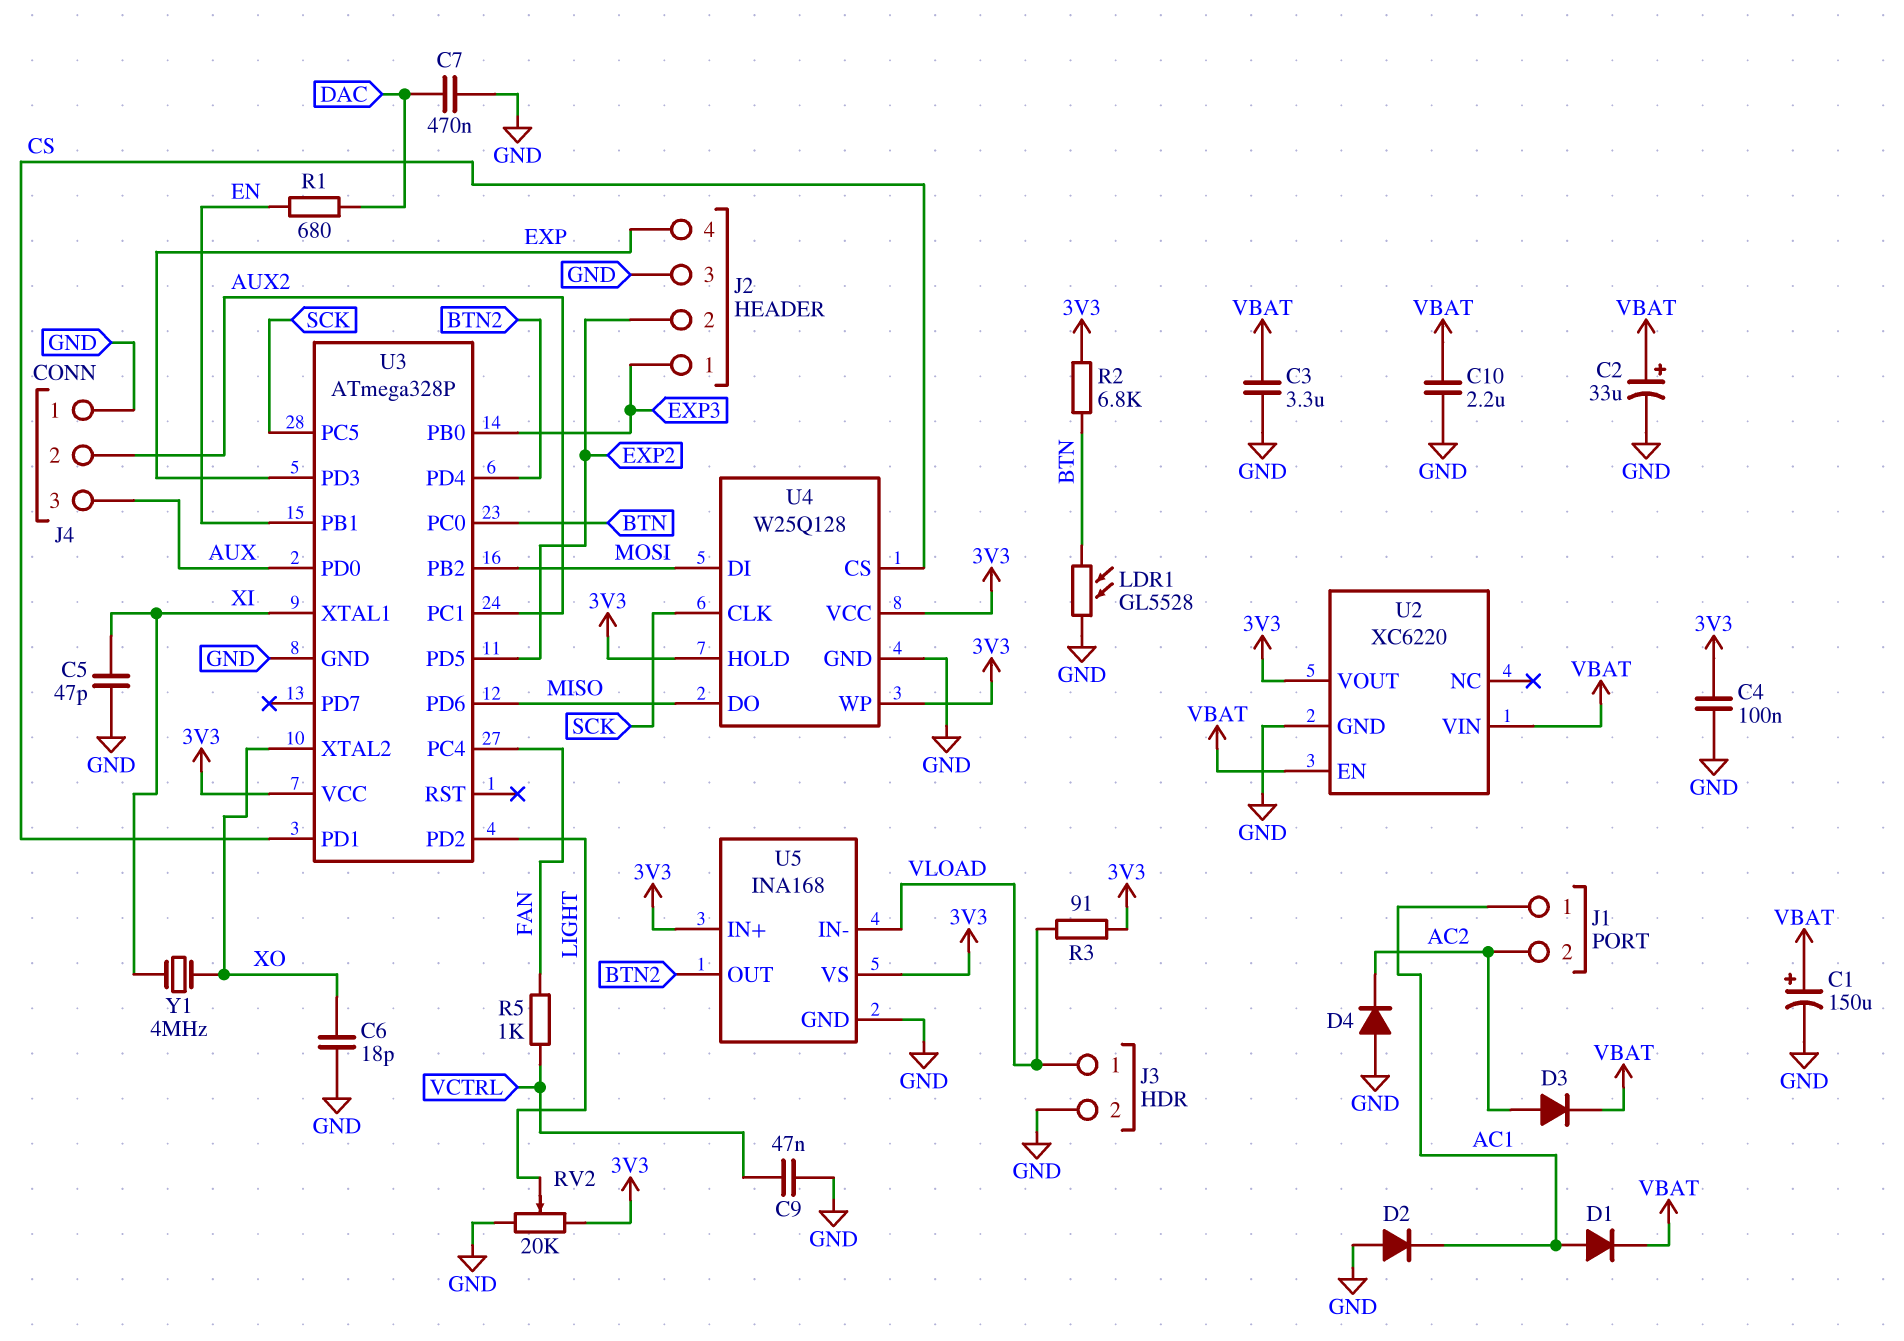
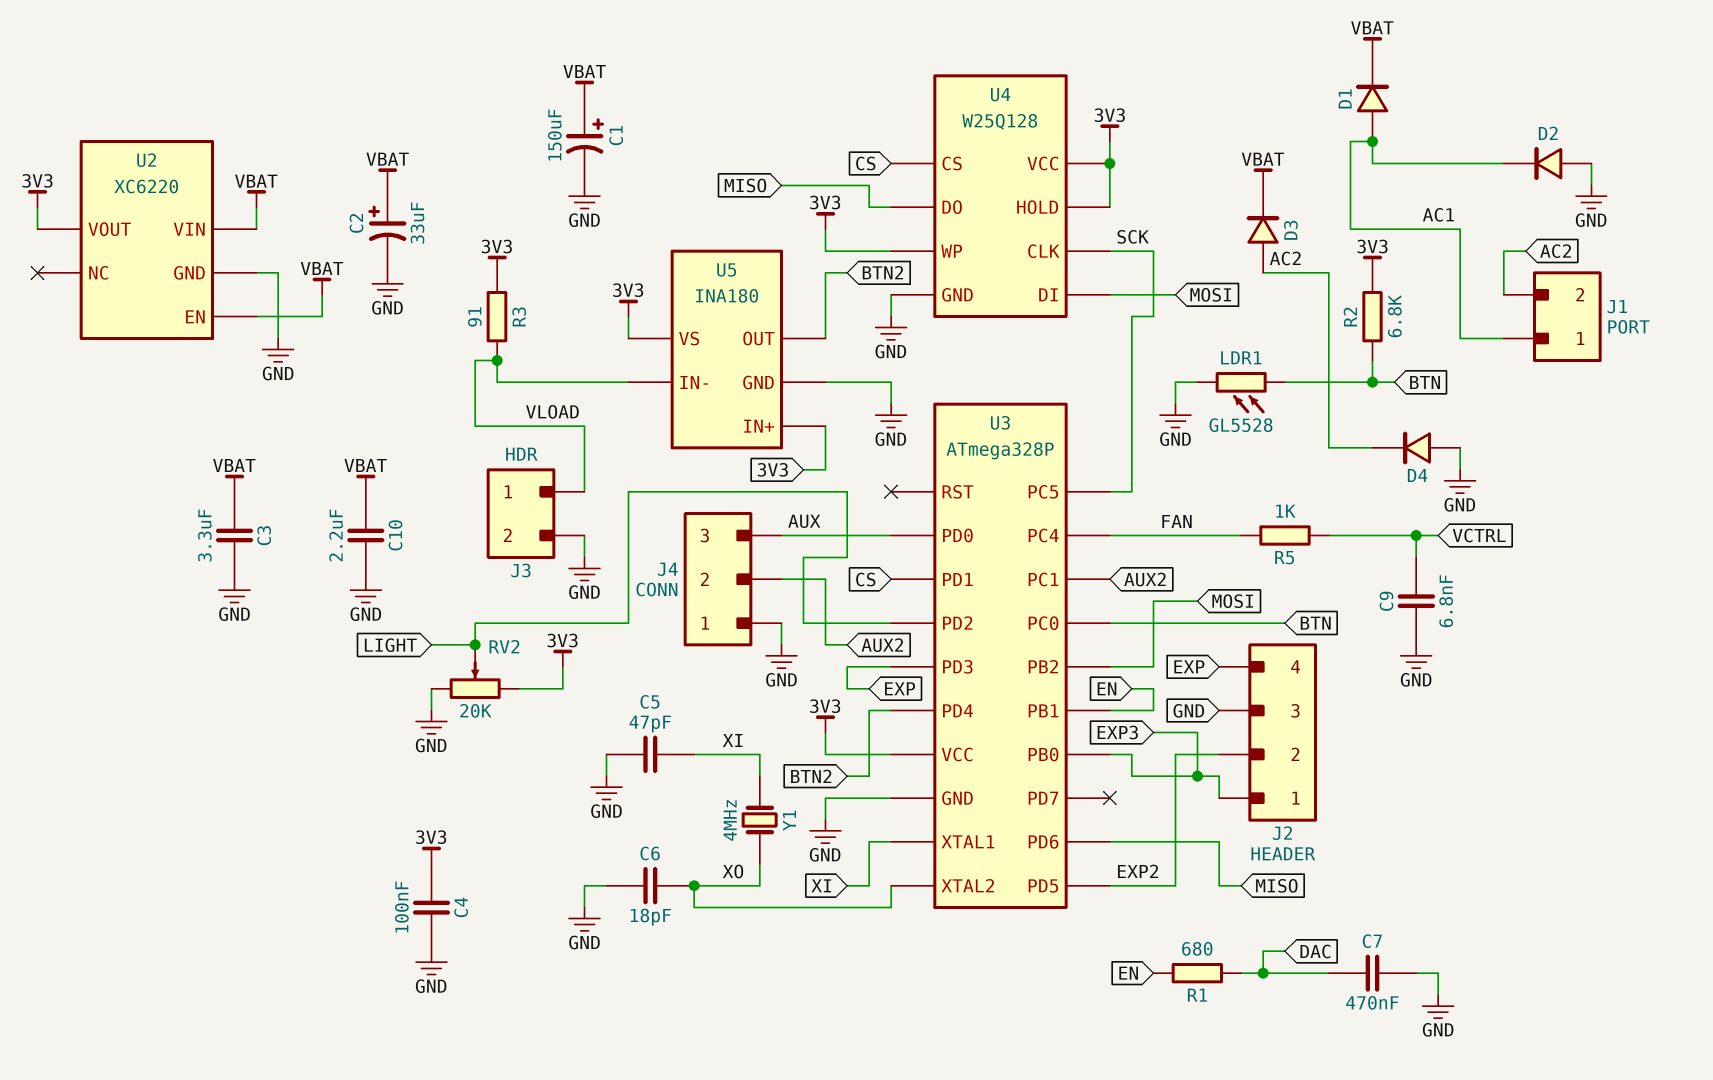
C9: 47nF (GND, VCTRL) -> 6.8nF (GND, VCTRL)
U5: INA168 -> INA180

